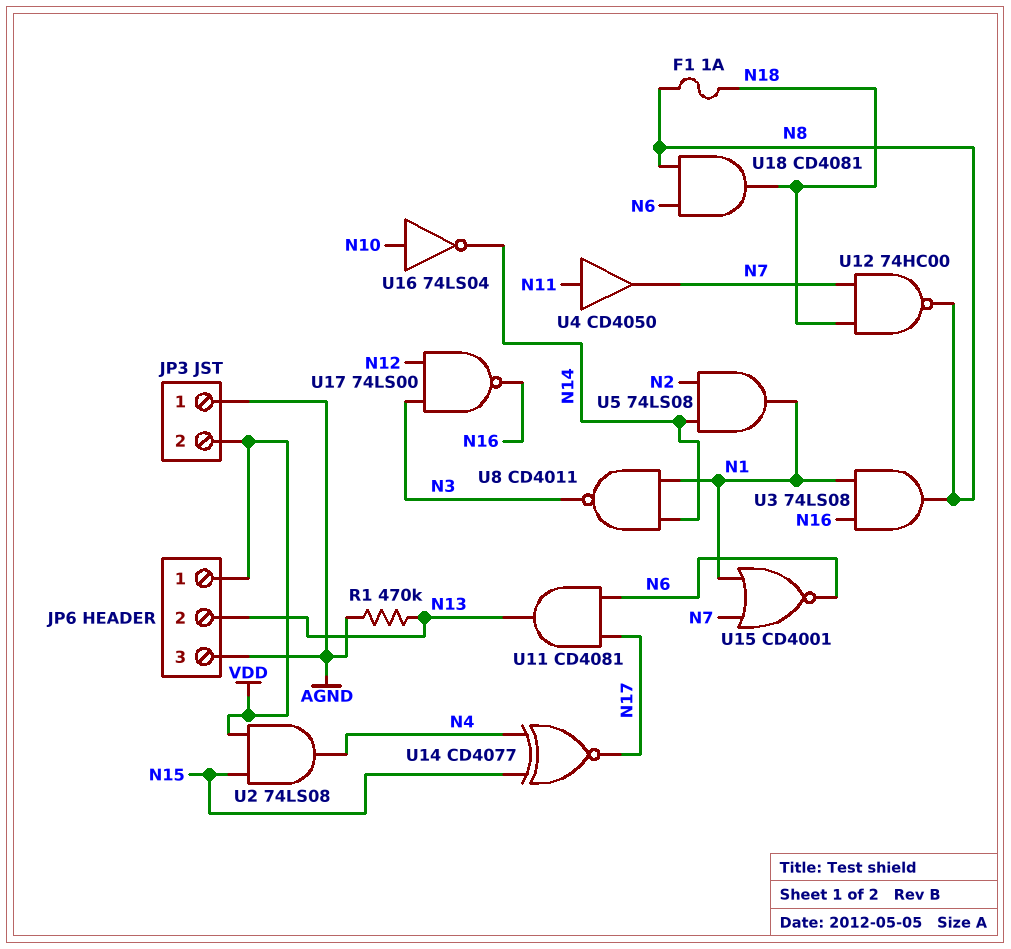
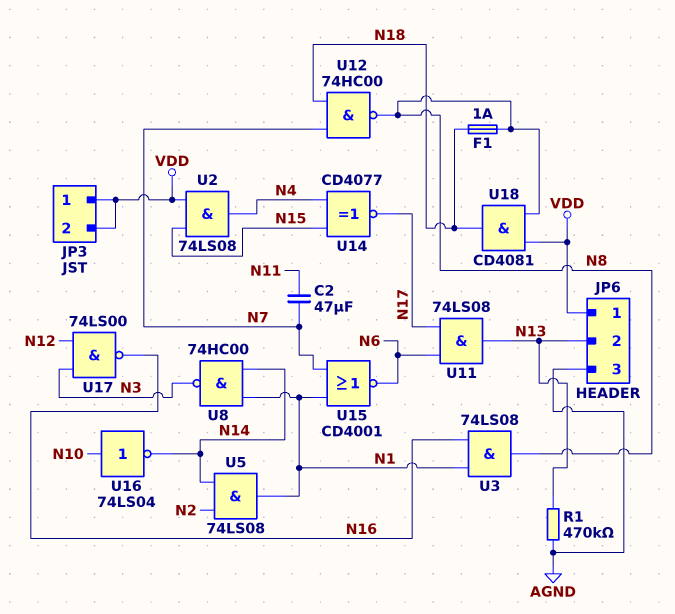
C2: none -> 47uF (N7, N11)
JP3 pin 1: AGND -> VDD
U4: buffer CD4050 (in N11, out N7) -> none
U8: NAND CD4011 (in N1, in N14, out N3) -> NAND 74HC00 (in N1, in N14, out N3)
U11: AND CD4081 (in N6, in N17, out N13) -> AND 74LS08 (in N6, in N17, out N13)
U18: AND CD4081 (in N6, in N8, out N18) -> AND CD4081 (in N8, in VDD, out N18)

